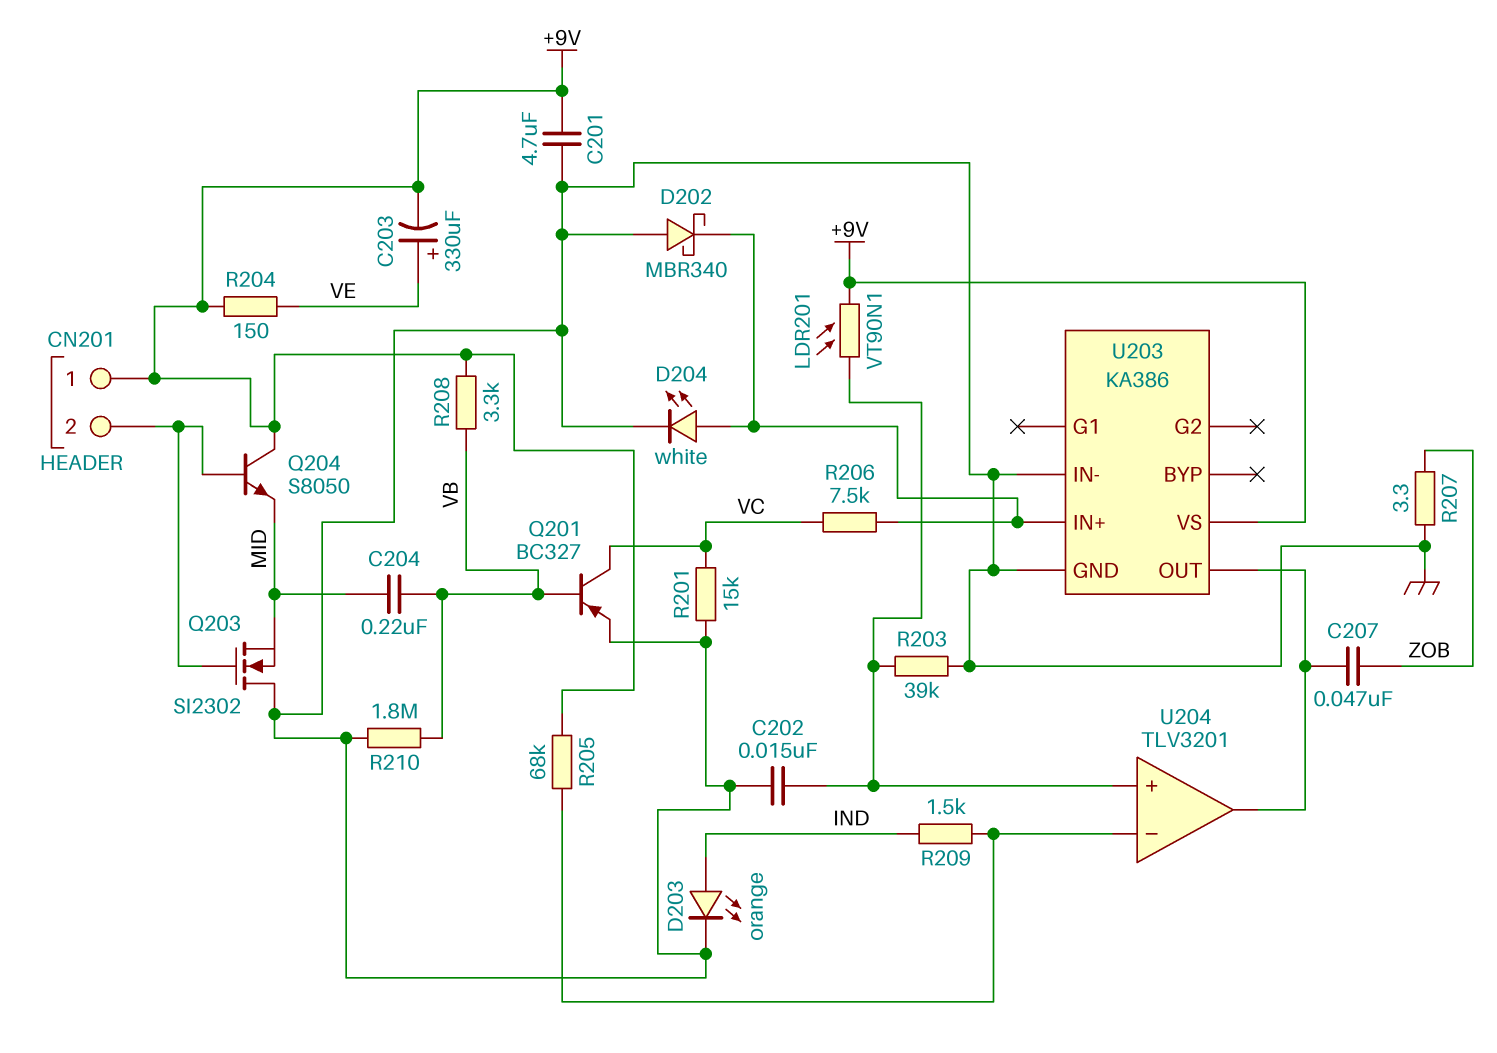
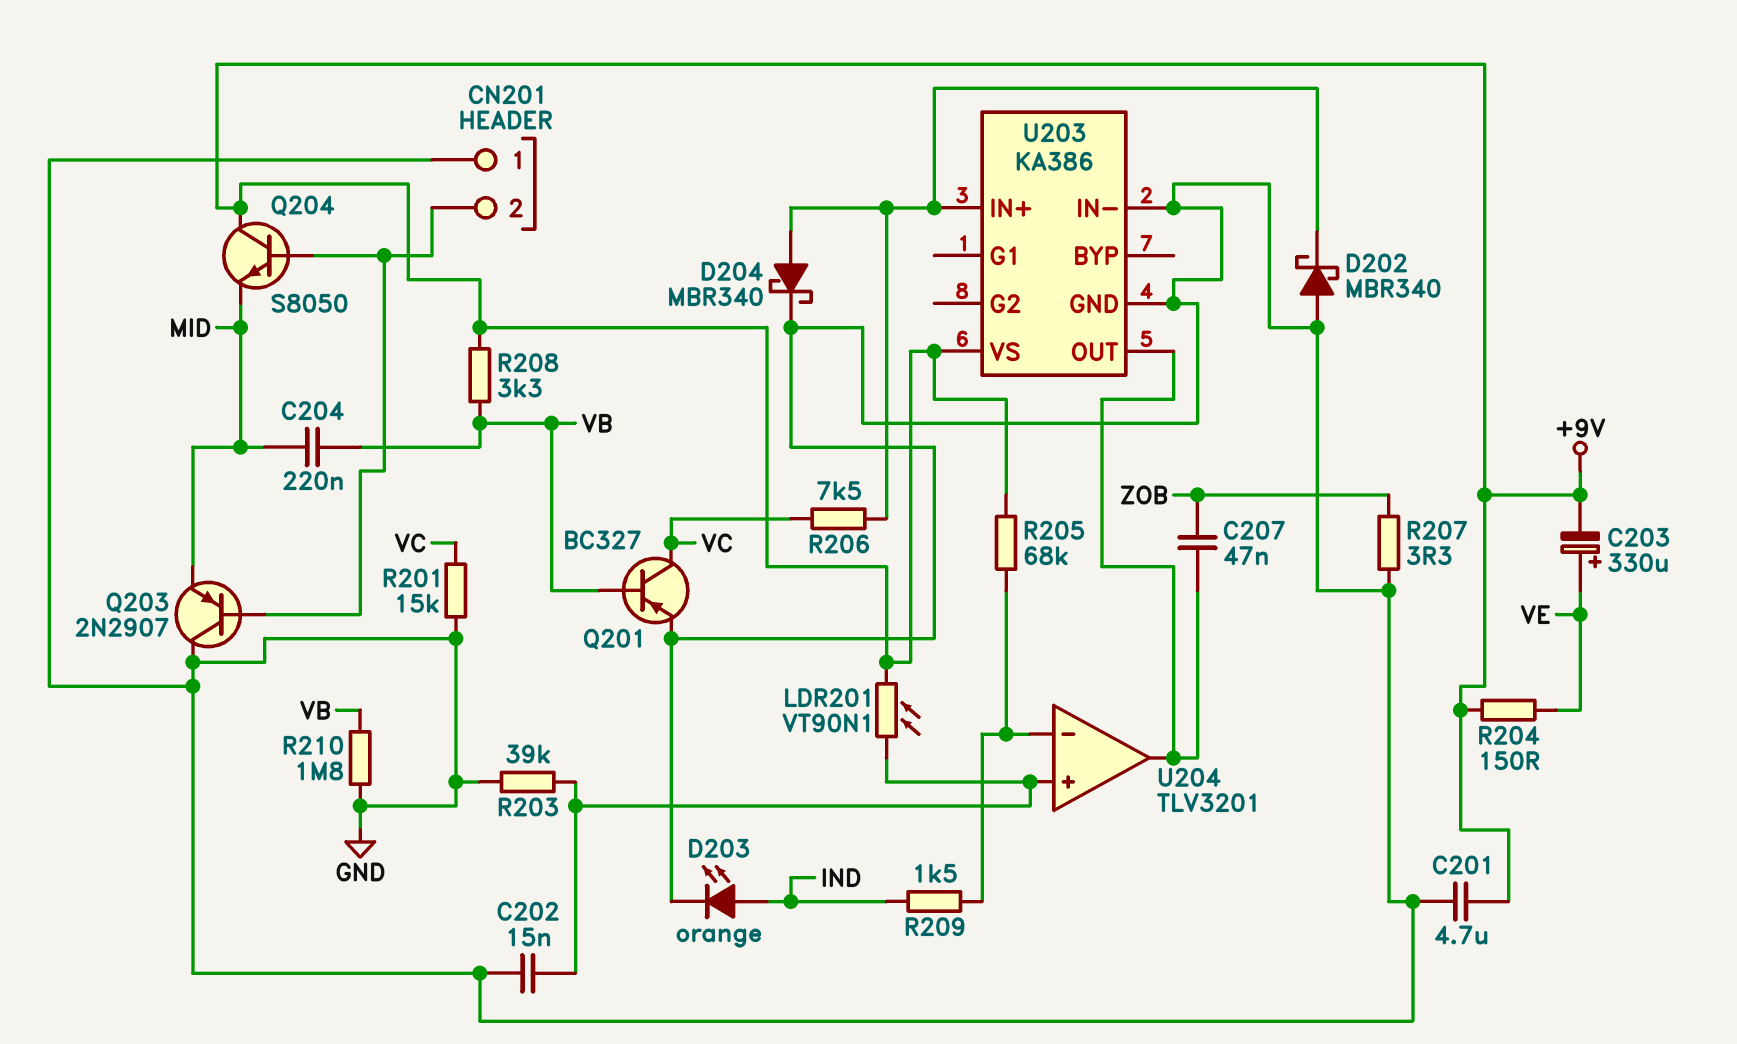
CN201 pin 1: +9V -> GND
D204: LED white (A U203/IN+, K GND) -> schottky MBR340 (A U203/IN+, K GND)
Q203: NMOS SI2302 (G CN201/2, D GND, S MID) -> PNP 2N2907 (B CN201/2, C GND, E MID)

